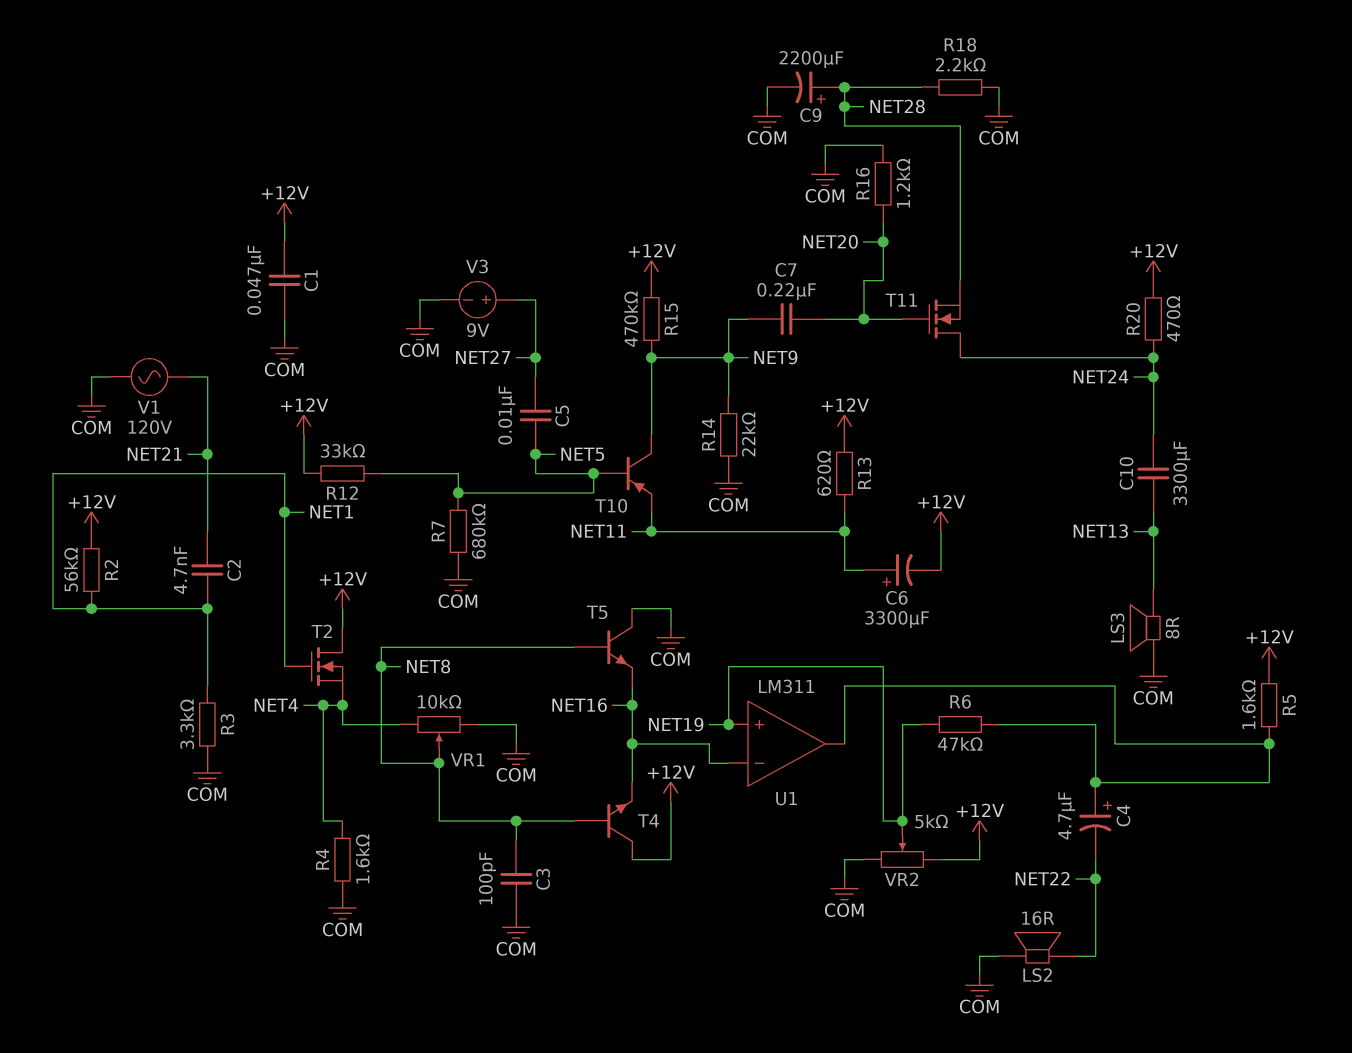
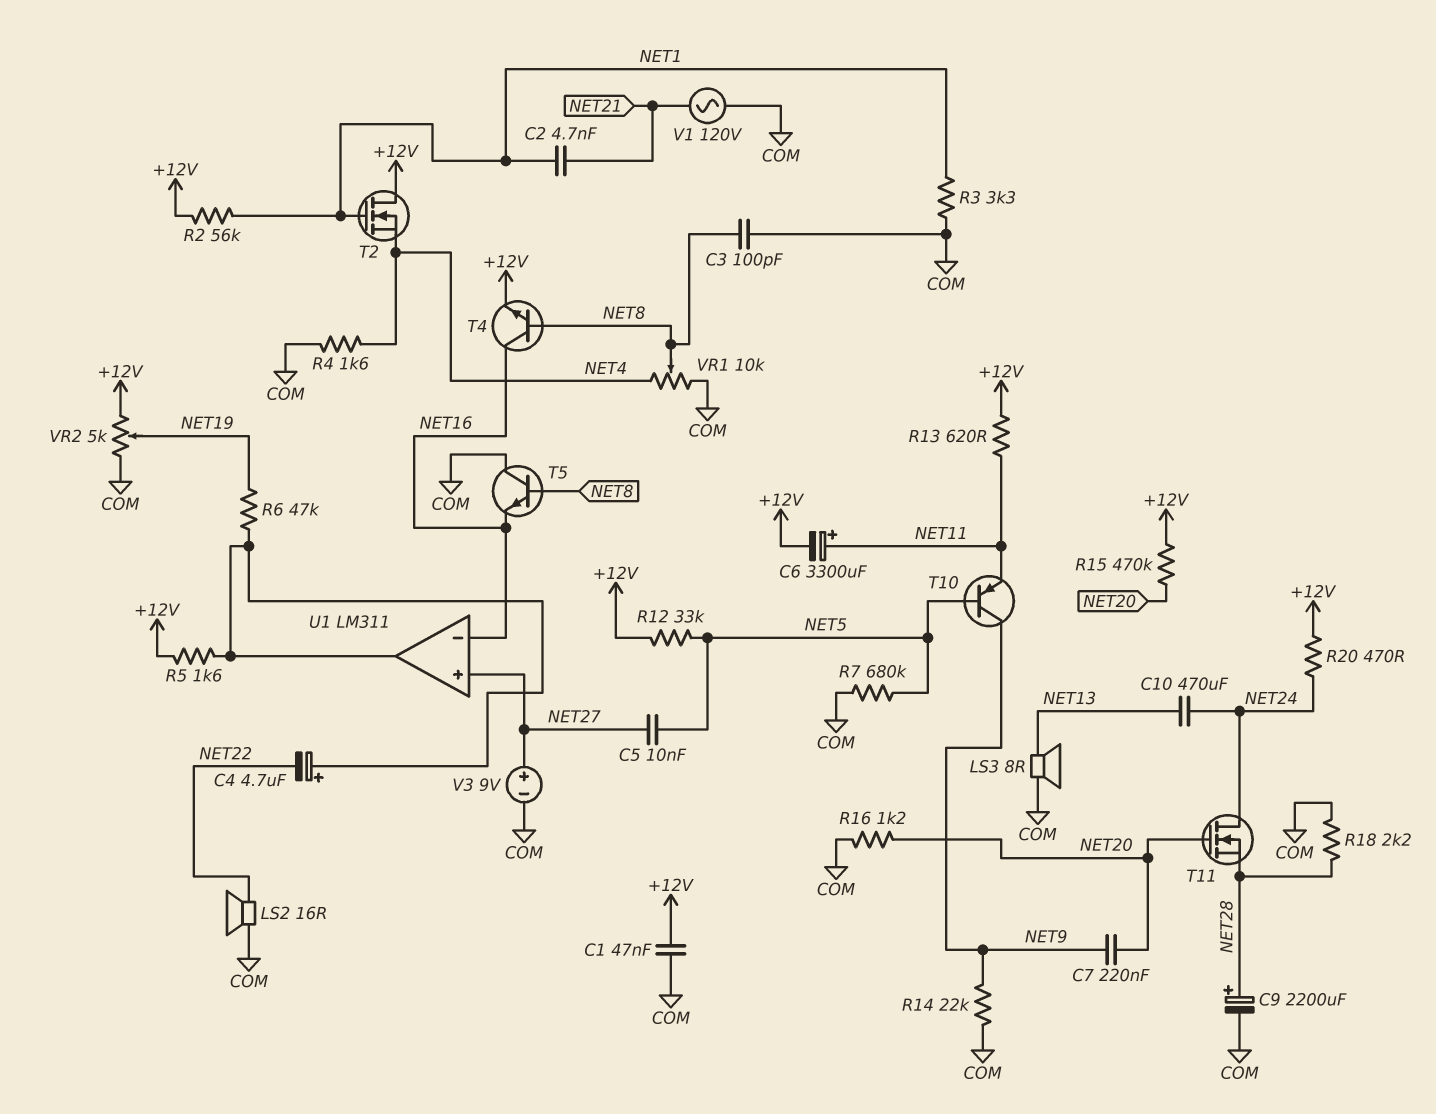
C10: 3300uF (NET13, NET24) -> 470uF (NET13, NET24)
R15: 470k (+12V, NET9) -> 470k (+12V, NET20)
T4: NPN (B NET8, C +12V, E NET16) -> NPN (B NET8, C NET16, E +12V)
U1 pin in+: NET19 -> NET27

